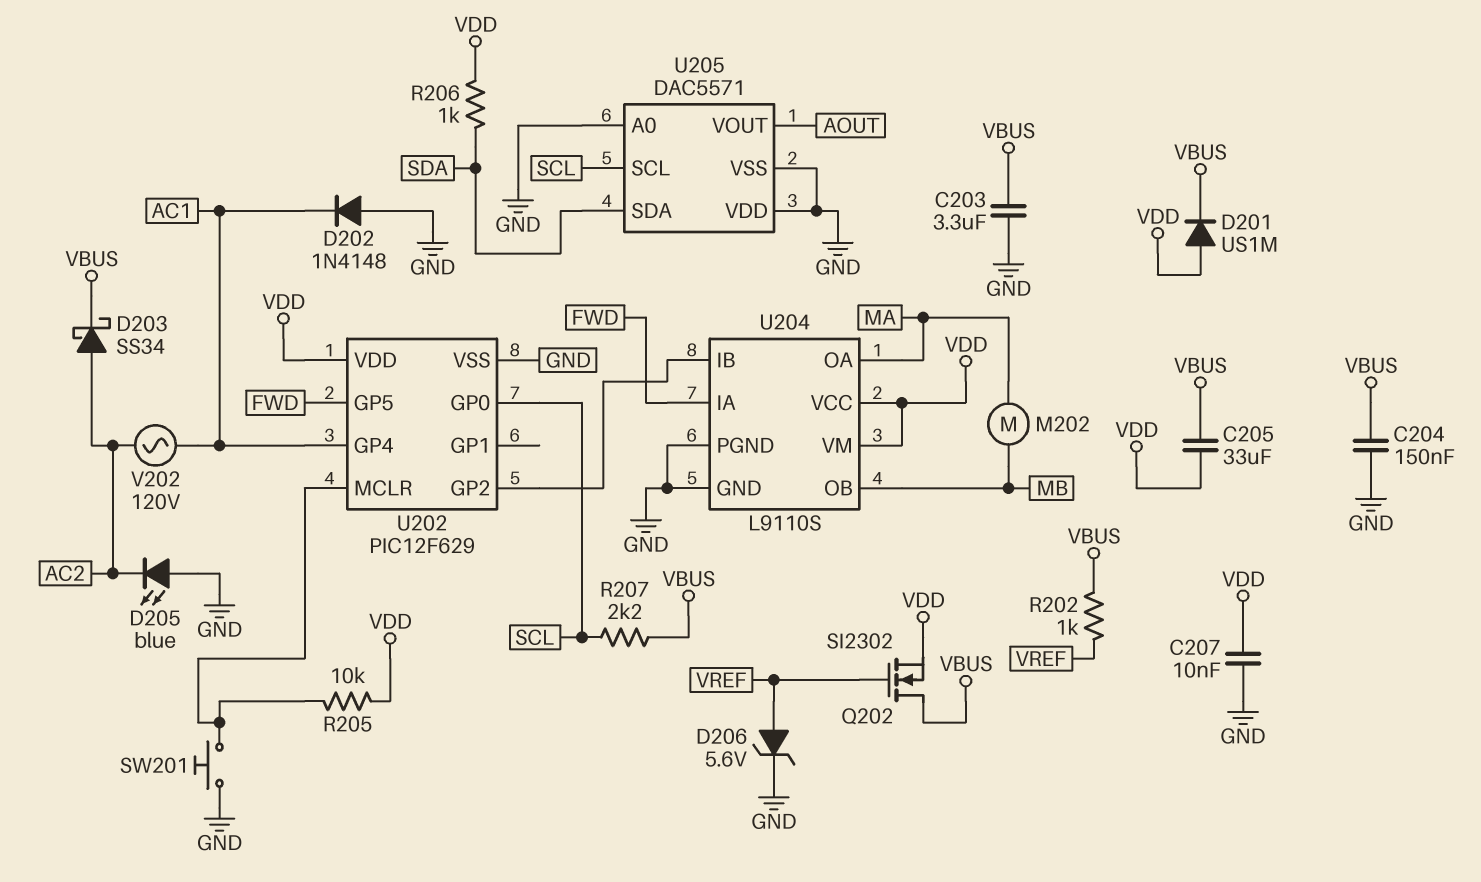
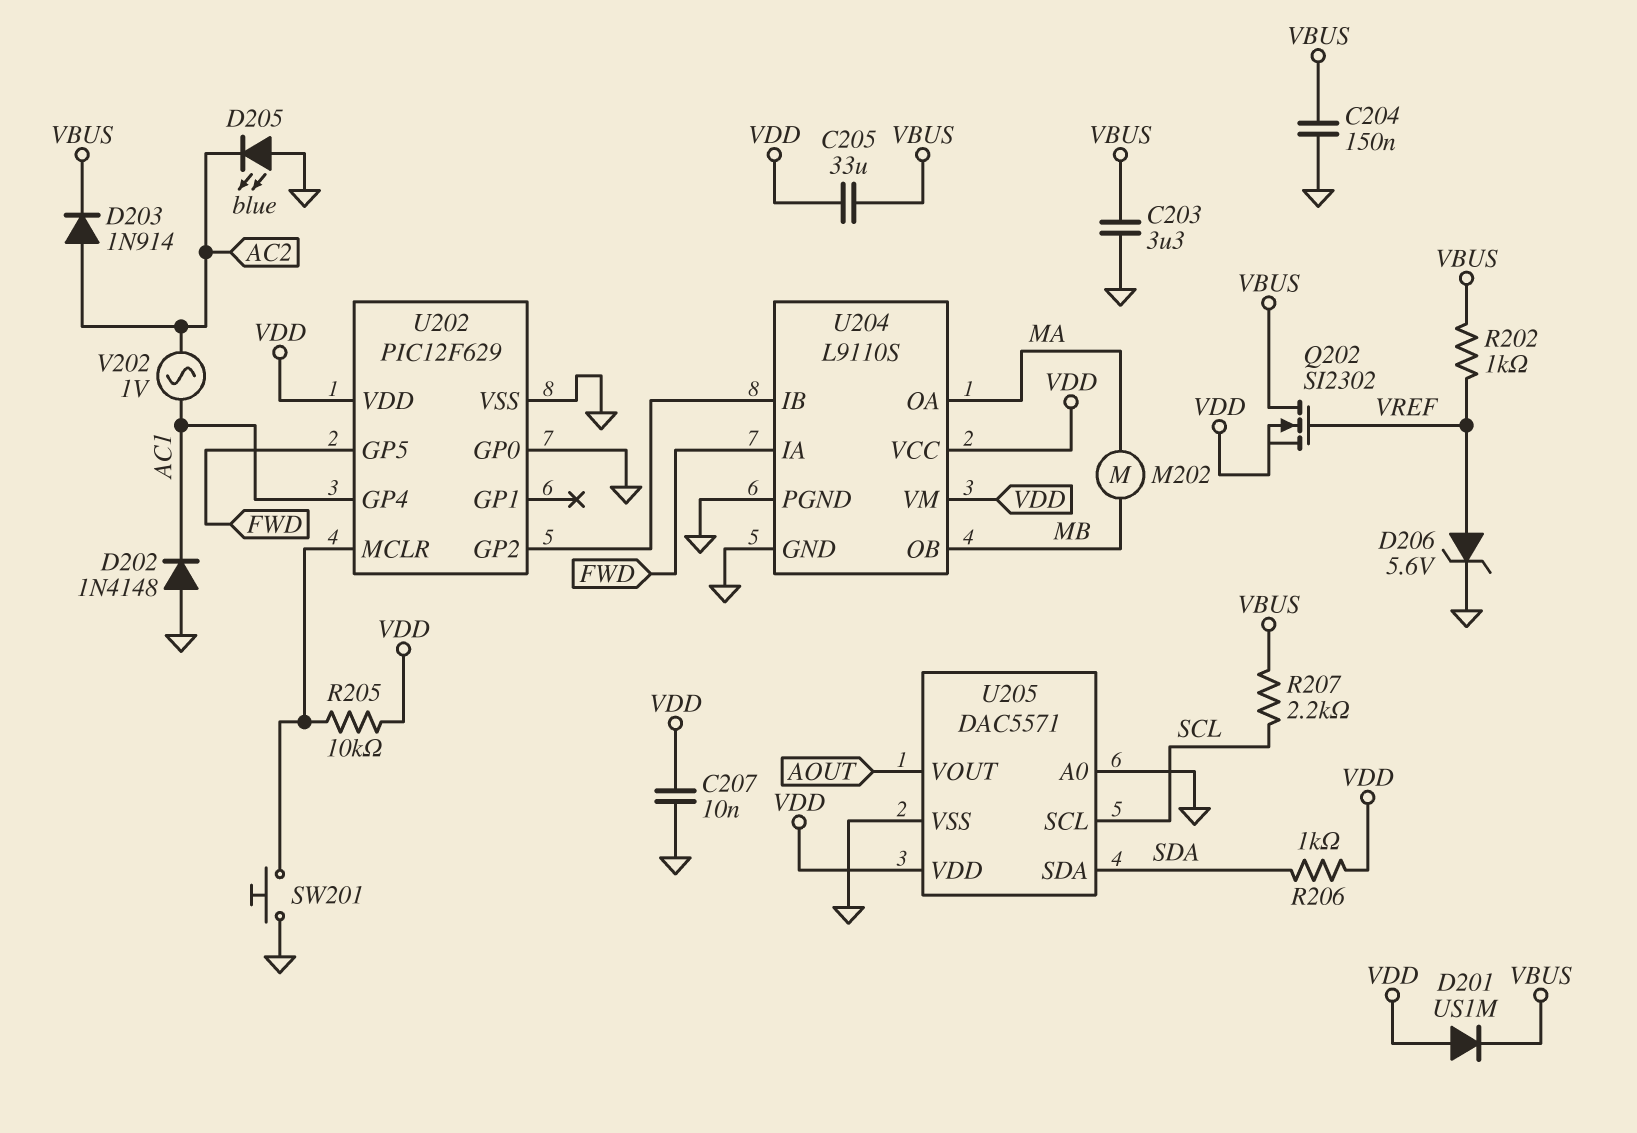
D203: schottky SS34 (A AC2, K VBUS) -> diode 1N914 (A AC2, K VBUS)
U202 pin GP0: SCL -> GND
U205 pin VDD: GND -> VDD
V202: AC 120V (AC1, AC2) -> AC 1V (AC1, AC2)

